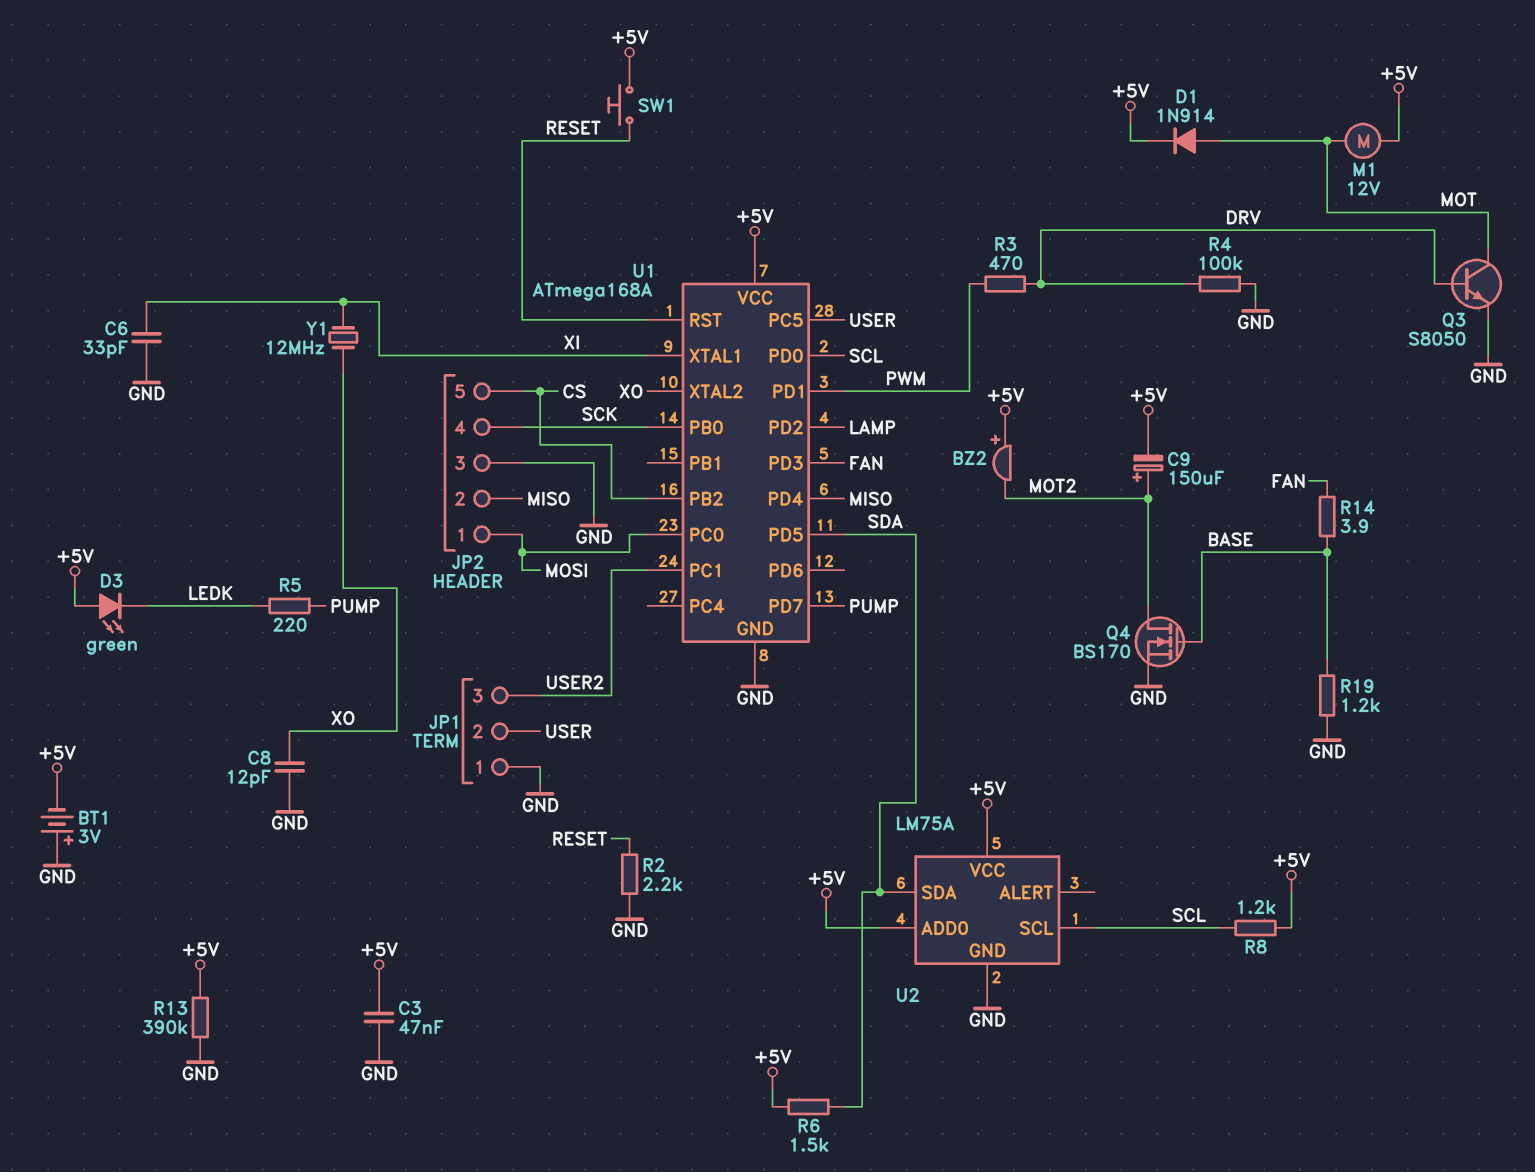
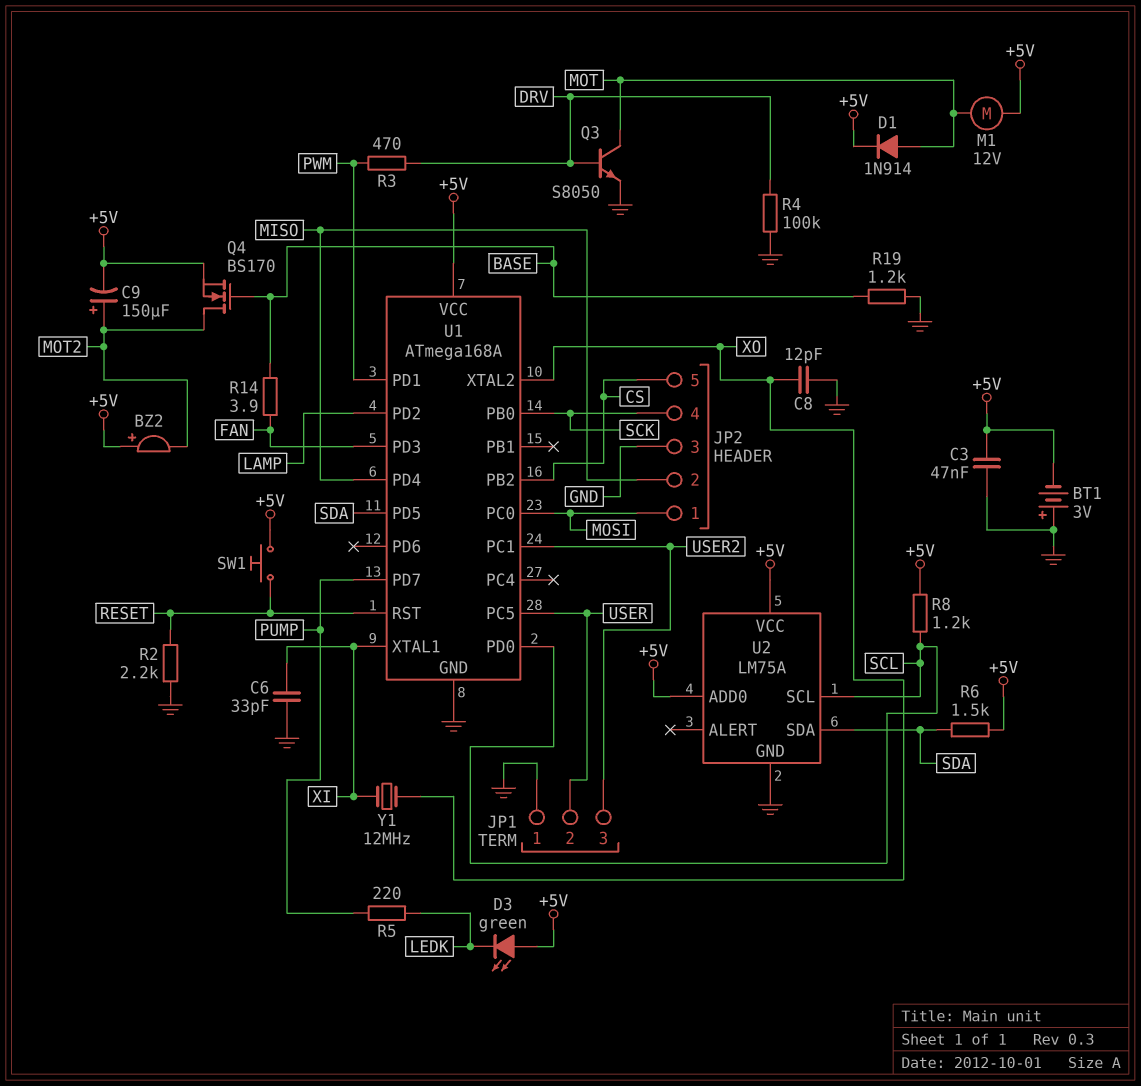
Q4: NMOS BS170 (G BASE, D MOT2, S GND) -> NMOS BS170 (G BASE, D MOT2, S +5V)
R13: 390k (+5V, GND) -> none

